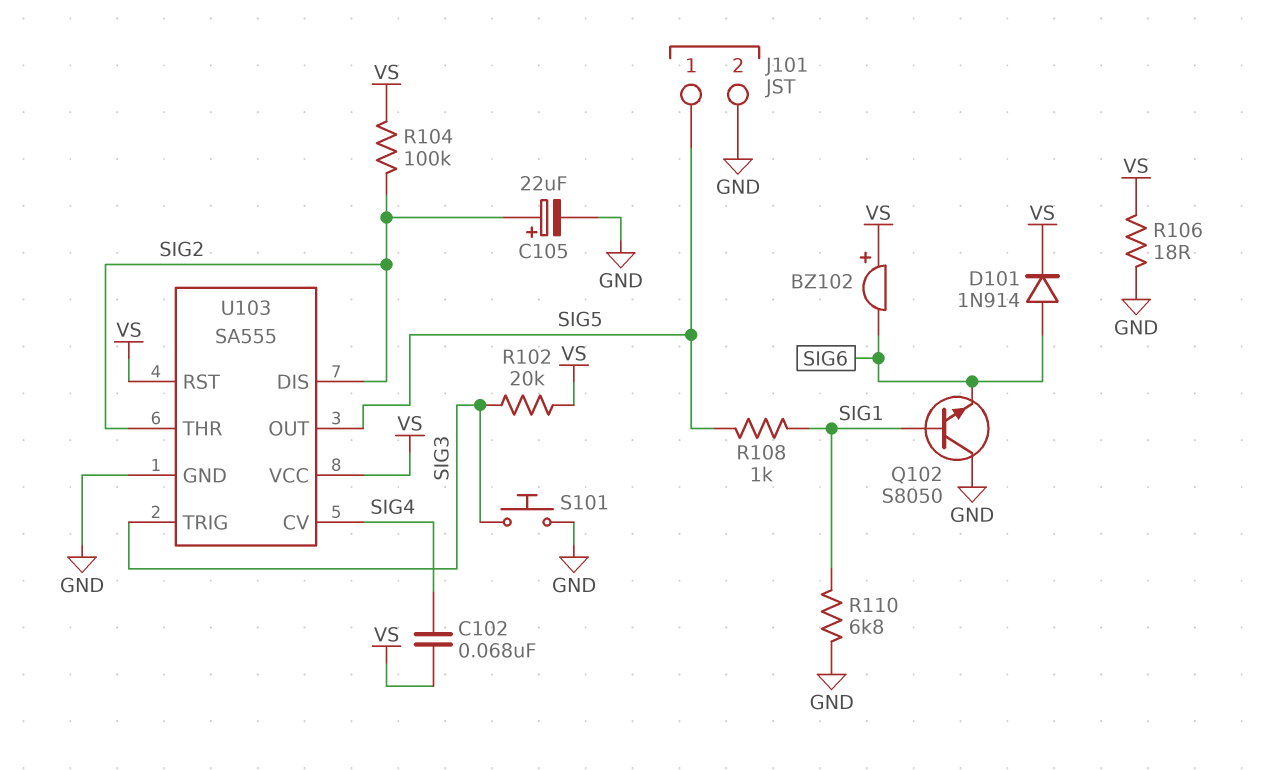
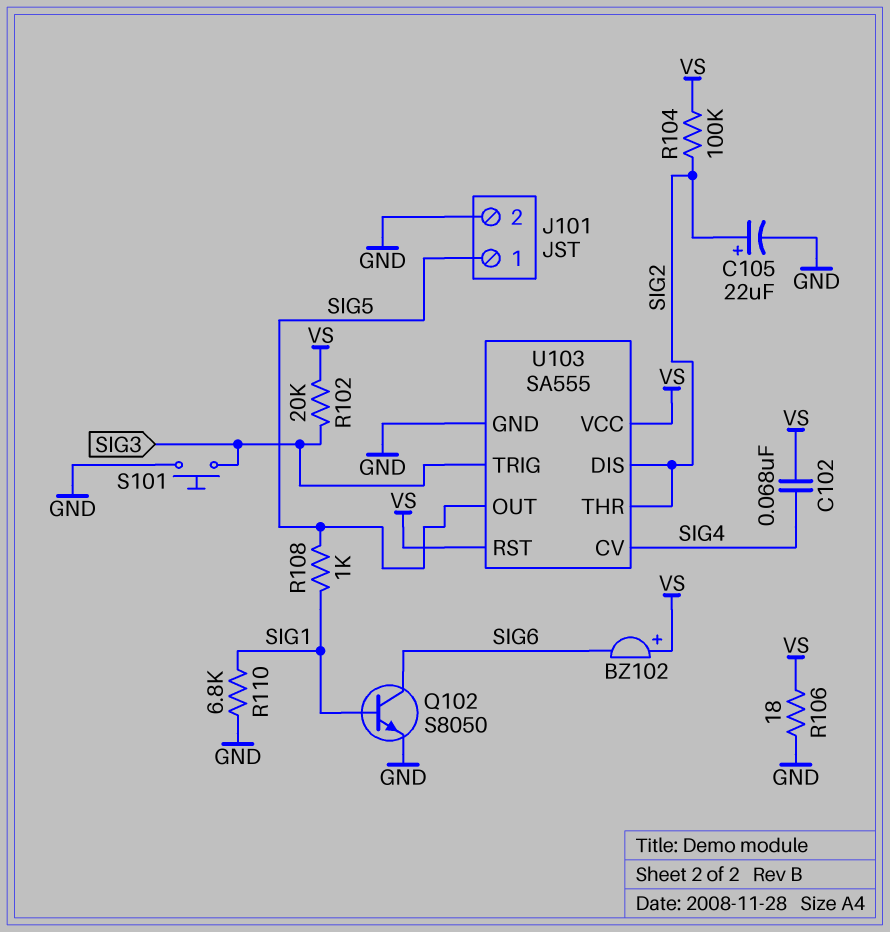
D101: diode 1N914 (A SIG6, K VS) -> none
Q102: NPN S8050 (B SIG1, C GND, E SIG6) -> NPN S8050 (B SIG1, C SIG6, E GND)

